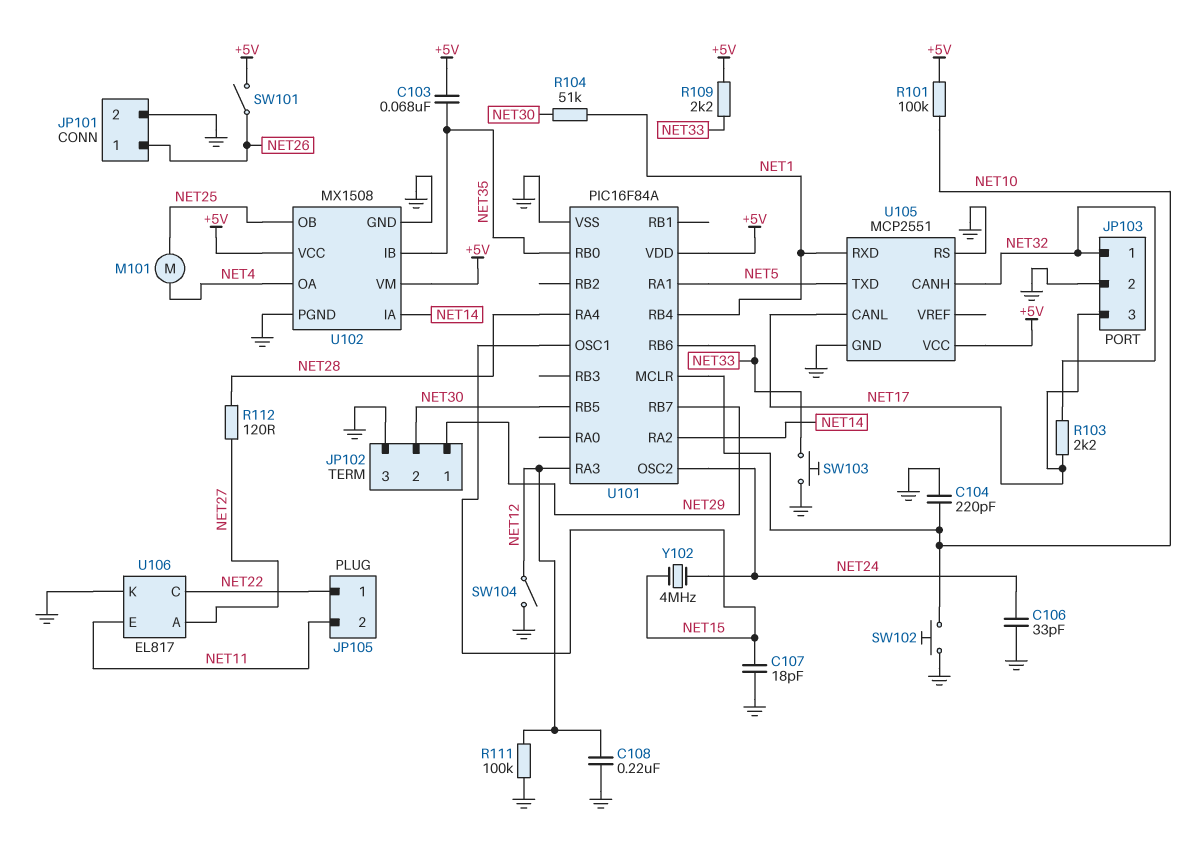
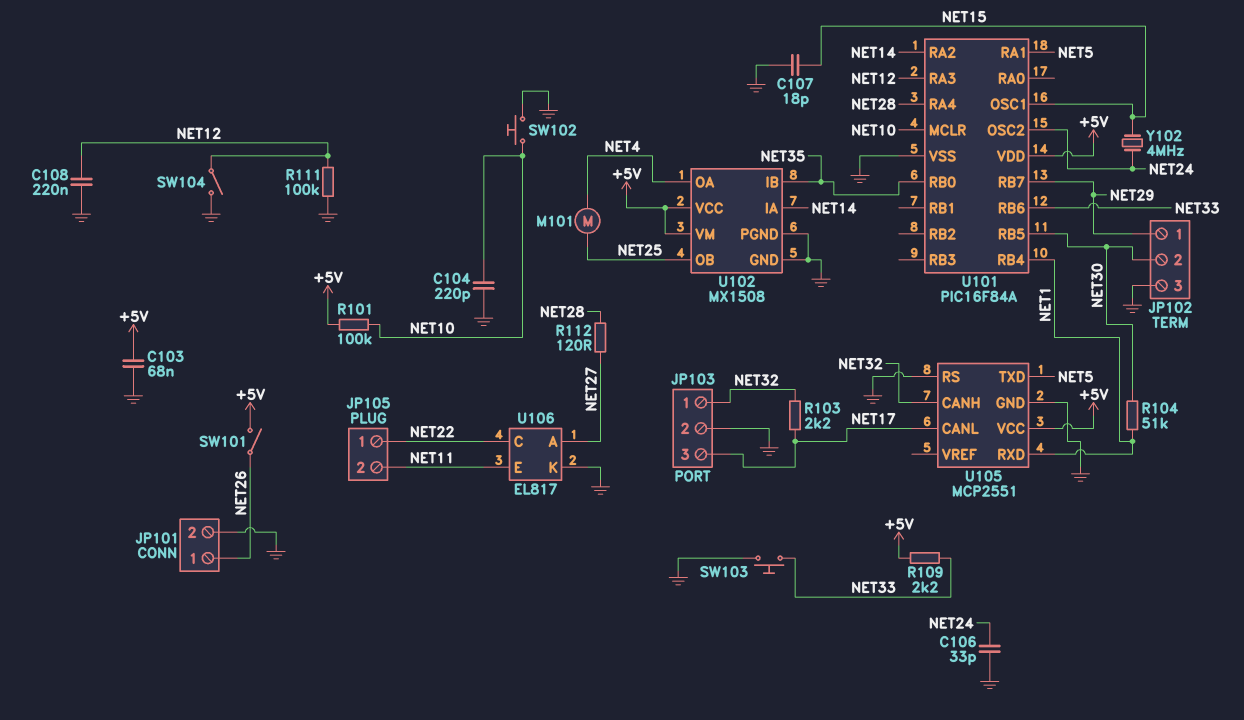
C103: 68nF (+5V, NET35) -> 68nF (+5V, GND)

